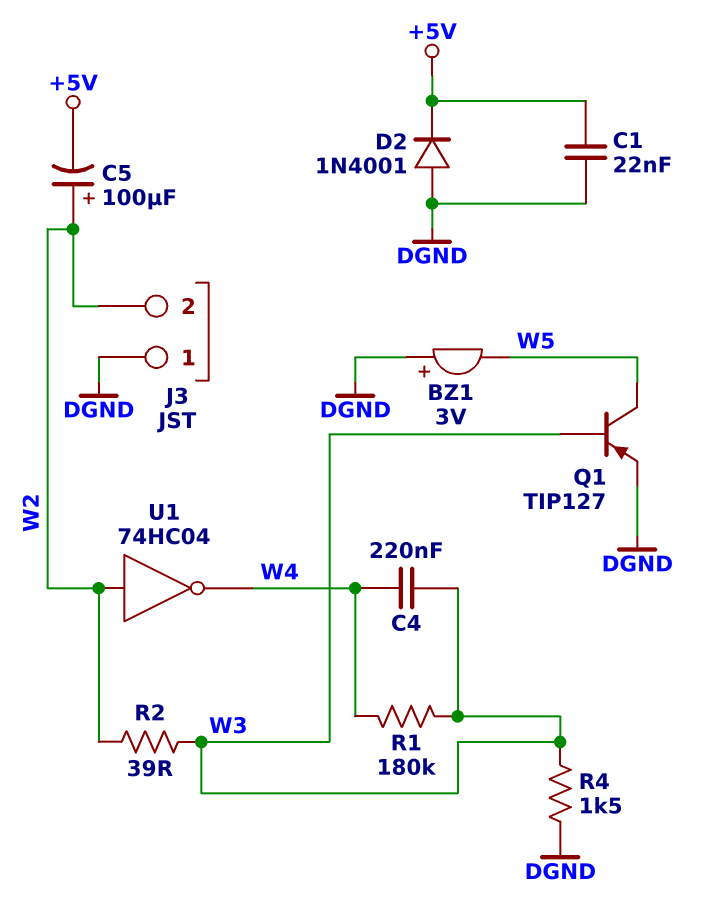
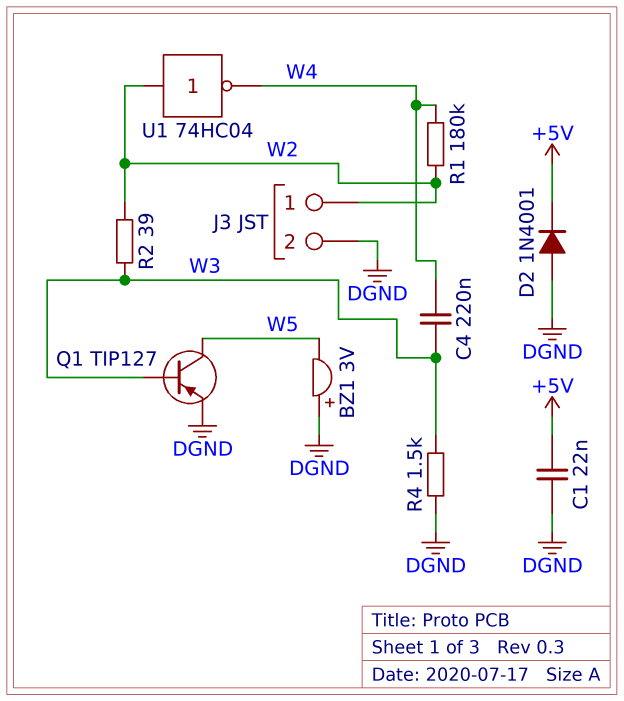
C5: 100uF (plus W2, minus +5V) -> none
J3 pin 1: DGND -> W2
J3 pin 2: W2 -> DGND
R1: 180k (W3, W4) -> 180k (W2, W4)

